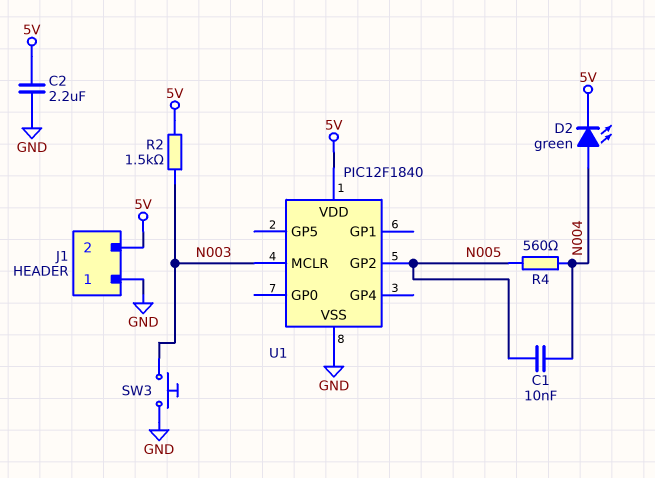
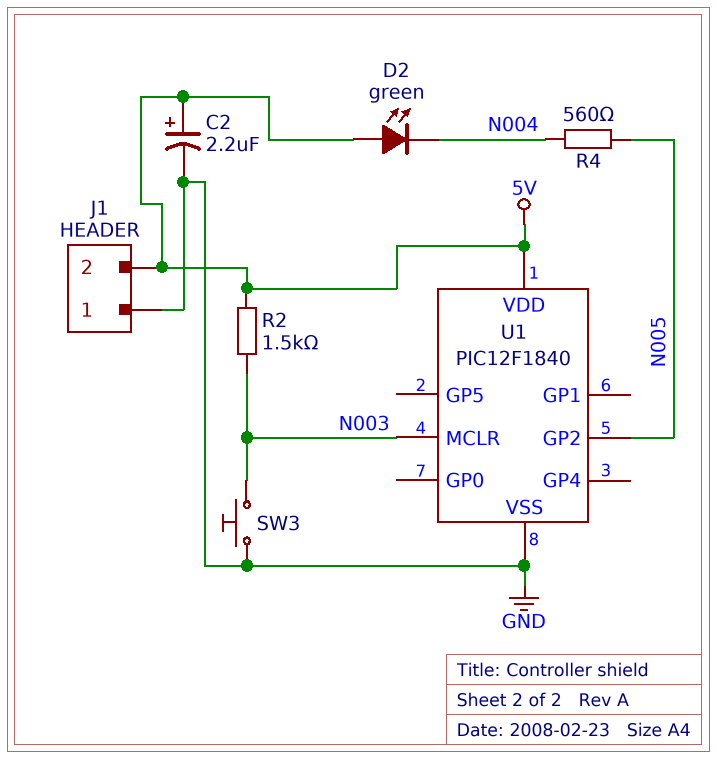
C1: 10nF (N004, N005) -> none
C2: 2.2uF (5V, GND) -> 2.2uF (plus 5V, minus GND)
D2: LED green (A N004, K 5V) -> LED green (A 5V, K N004)

